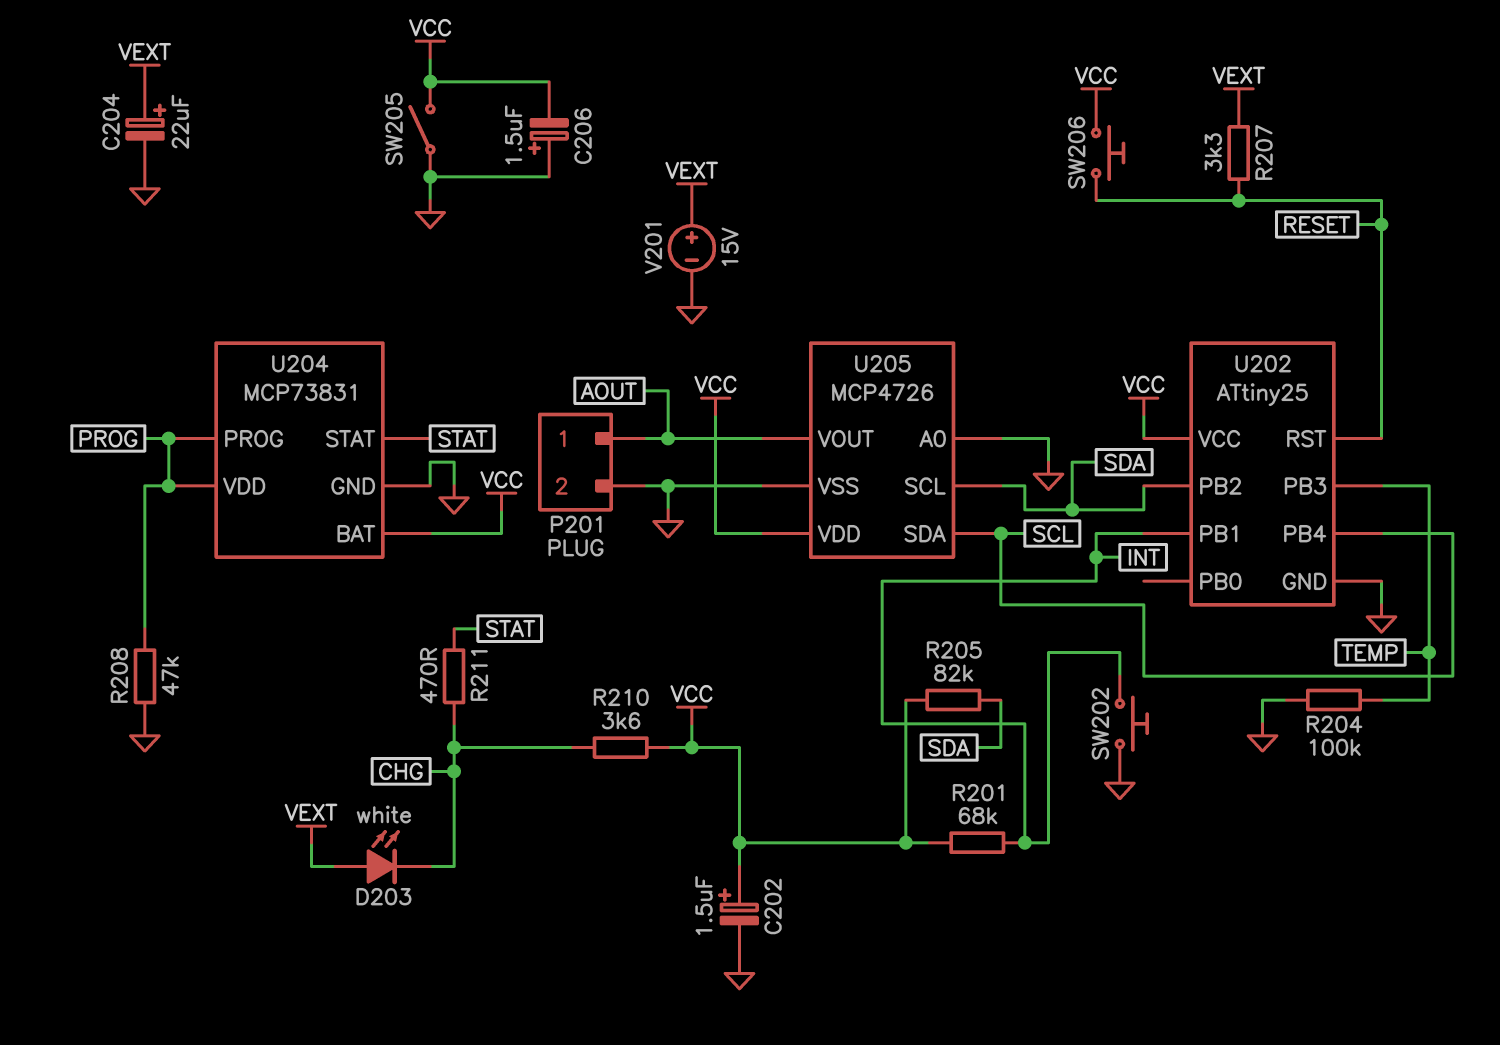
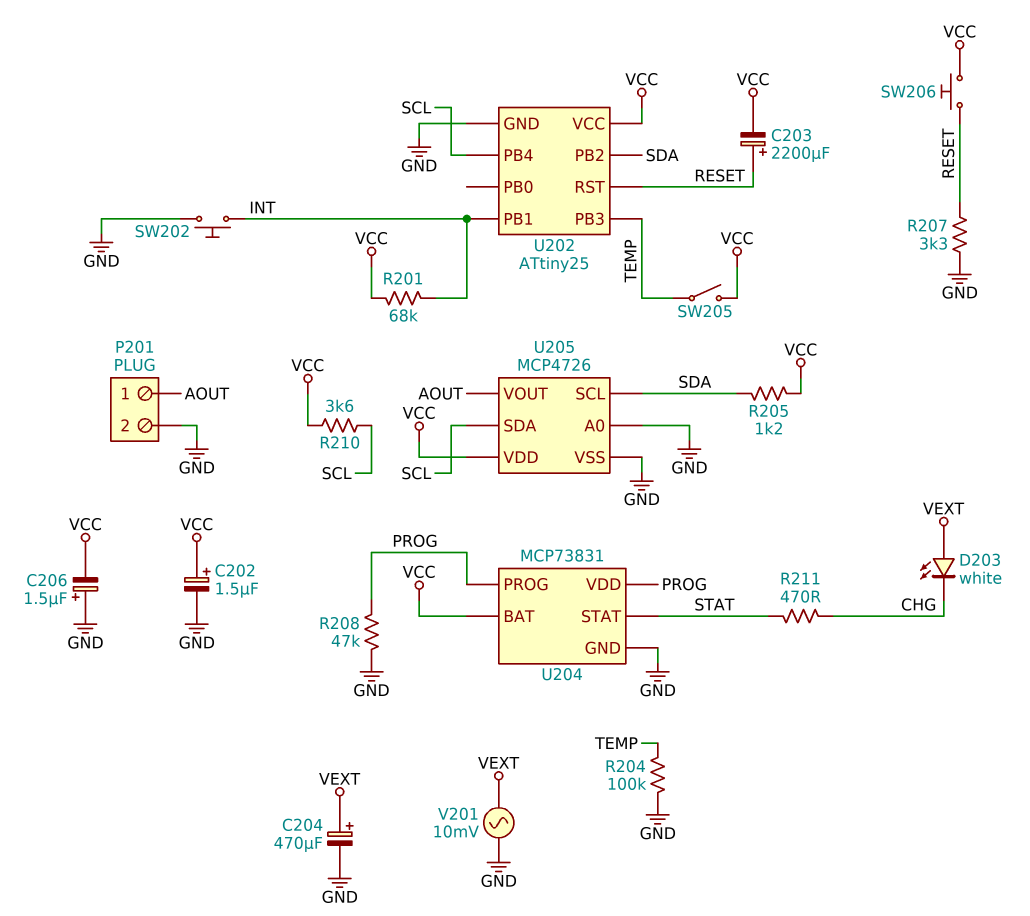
C203: none -> 2200uF (plus RESET, minus VCC)
C204: 22uF (plus VEXT, minus GND) -> 470uF (plus VEXT, minus GND)
R205: 82k (SDA, VCC) -> 1.2k (SDA, VCC)
R207: 3.3k (RESET, VEXT) -> 3.3k (GND, RESET)
R210: 3.6k (CHG, VCC) -> 3.6k (SCL, VCC)
SW205: switch (GND, VCC) -> switch (TEMP, VCC)
V201: 15V (plus VEXT, minus GND) -> AC 10mV (GND, VEXT)

